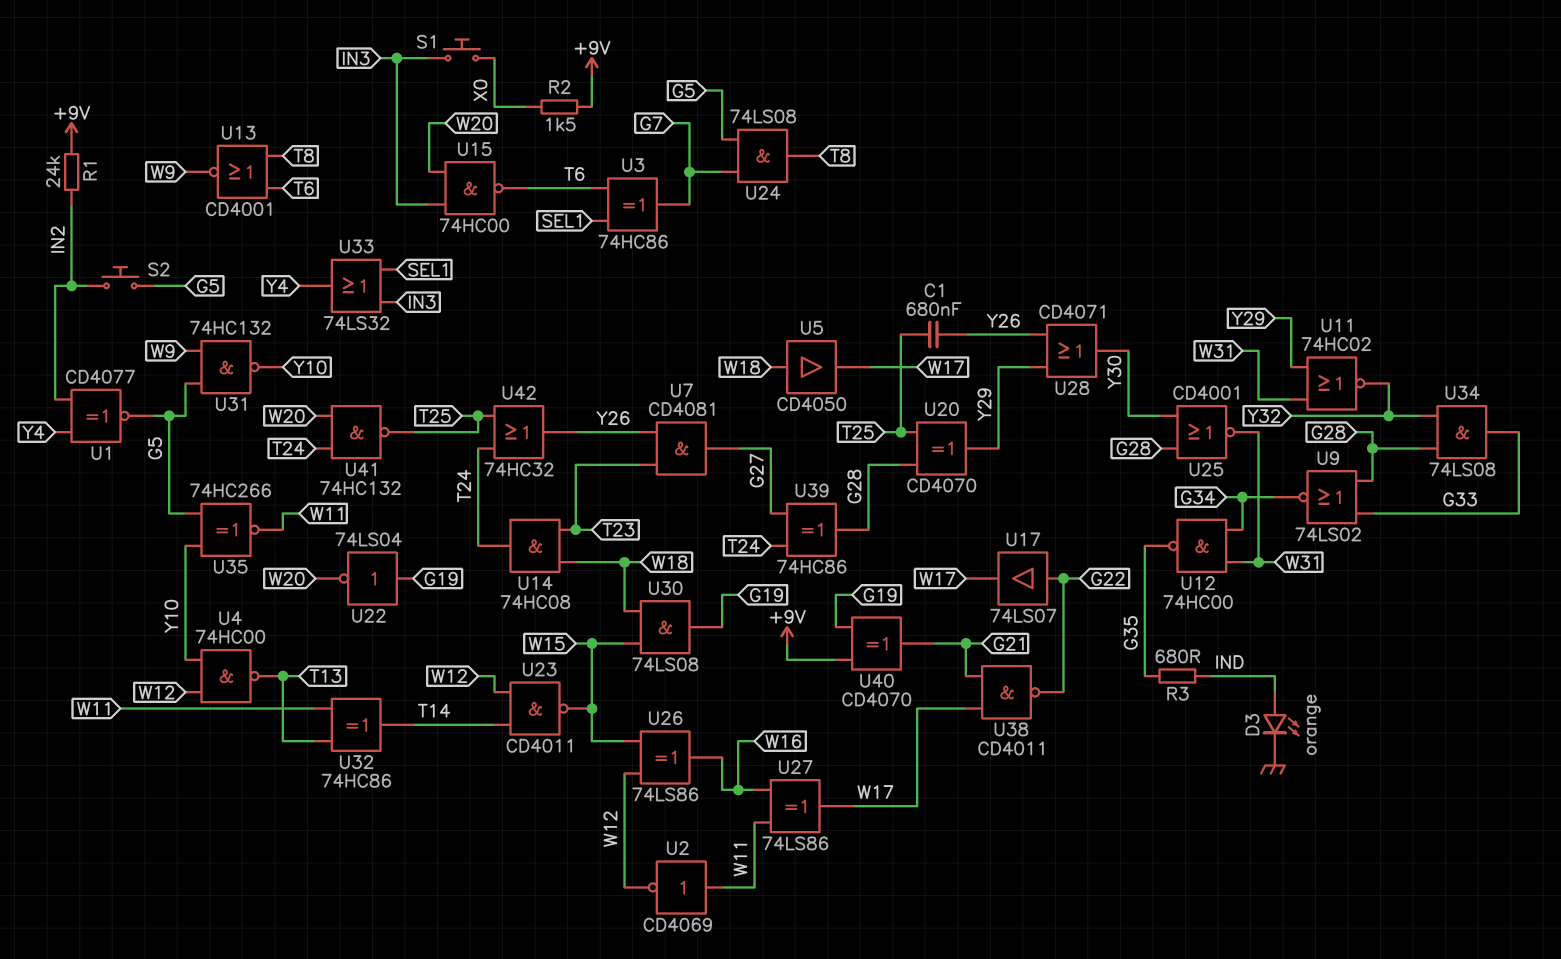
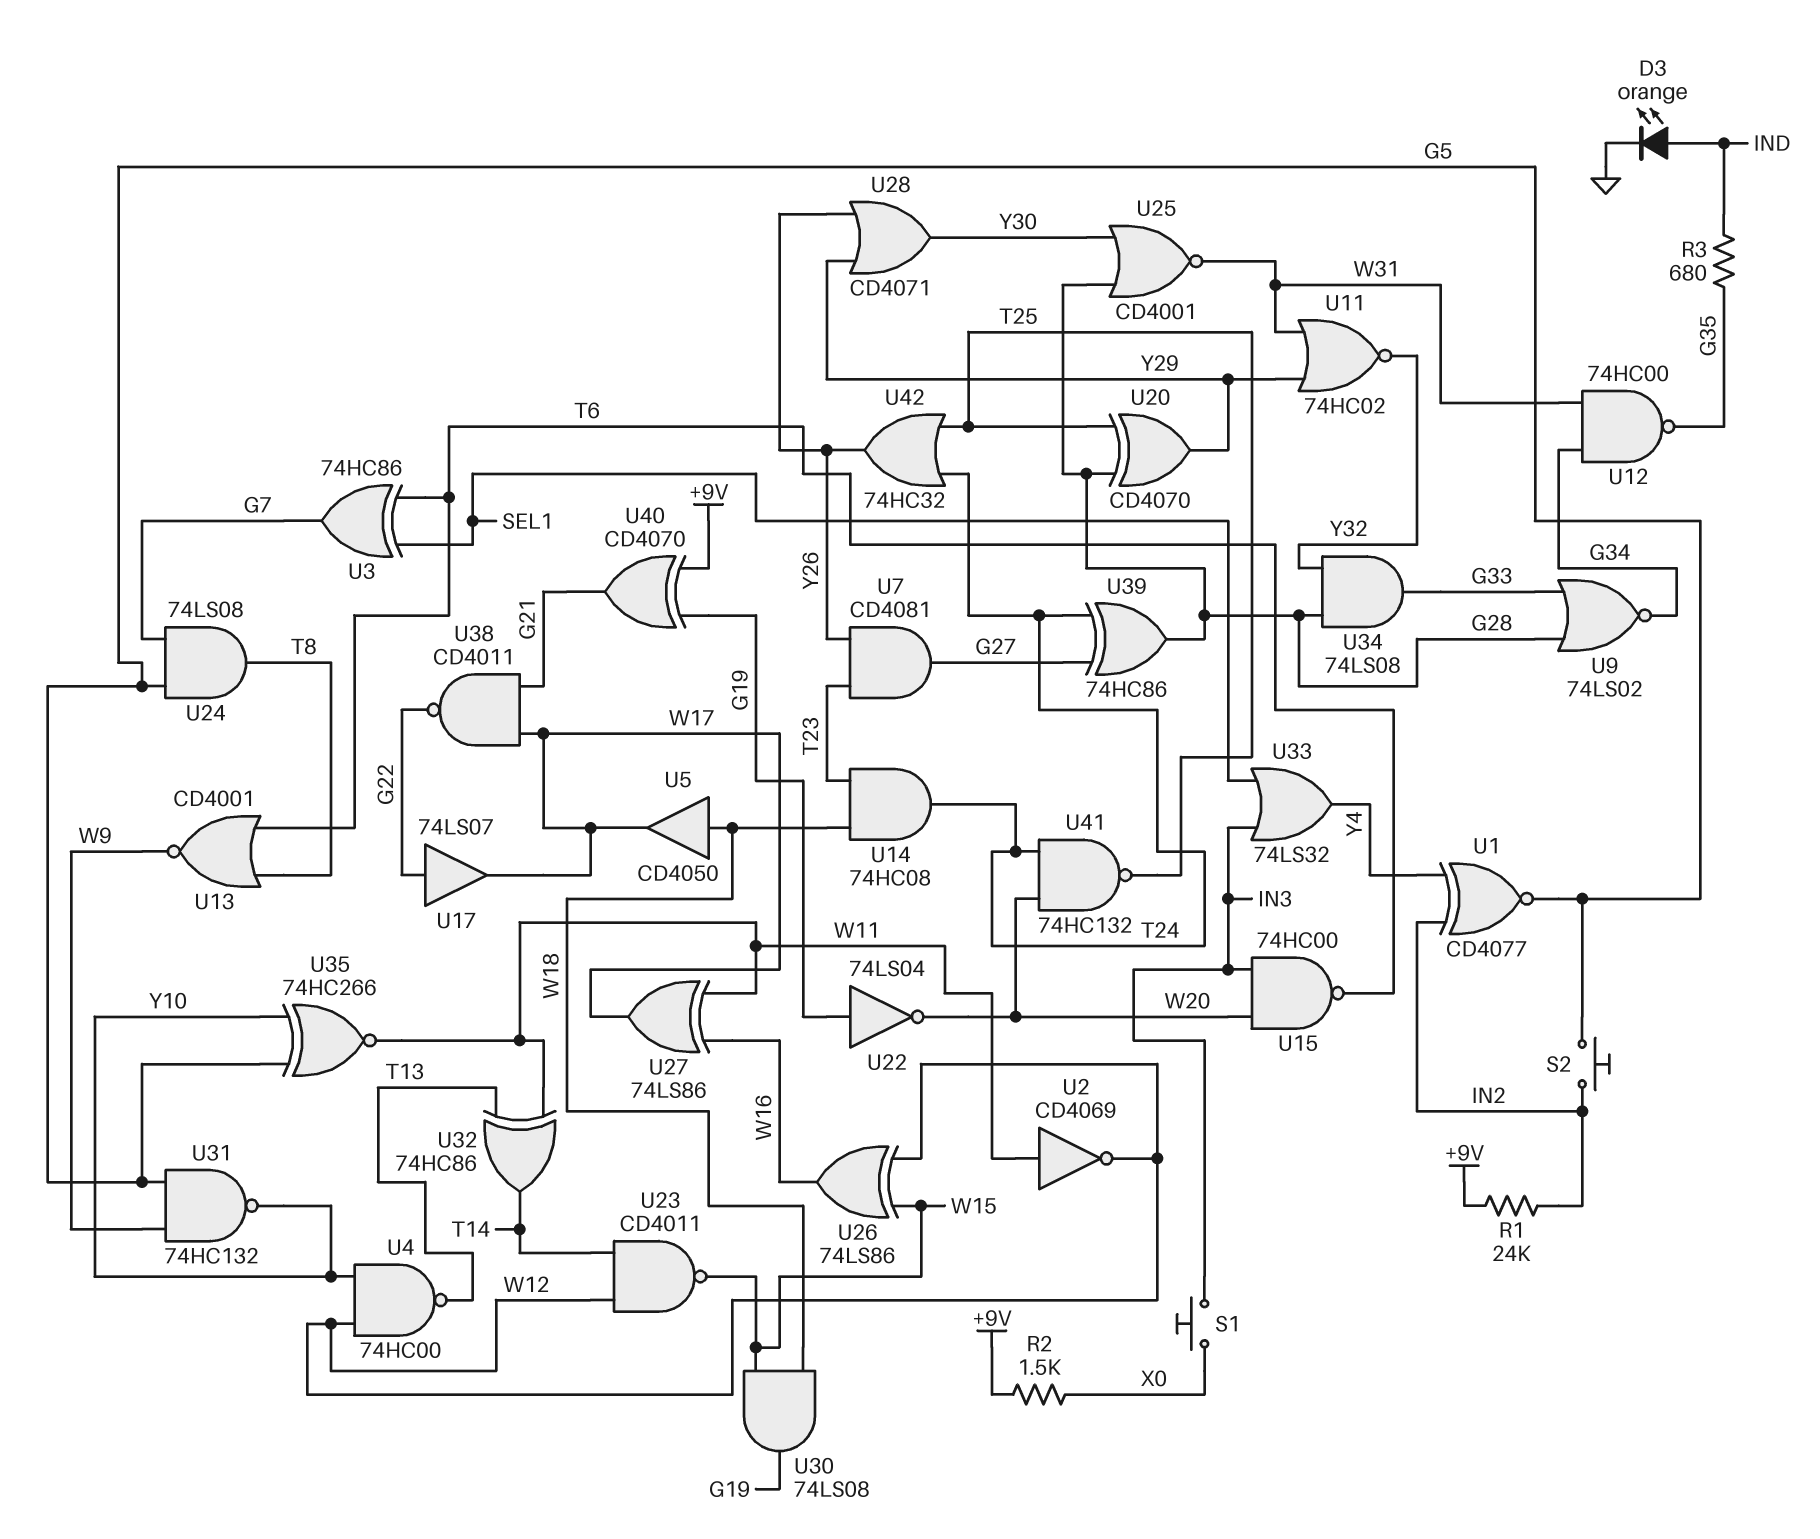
C1: 680nF (T25, Y26) -> none

